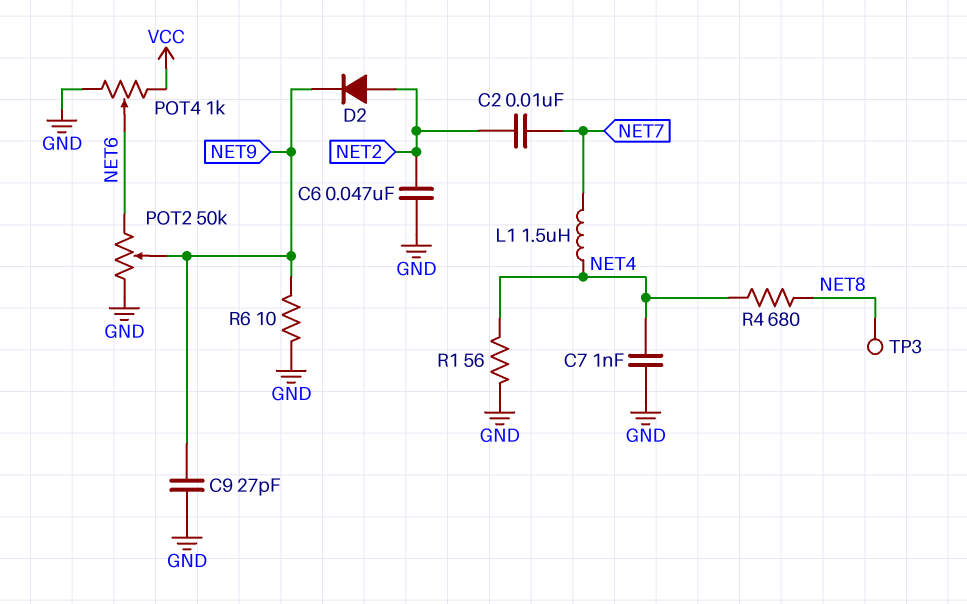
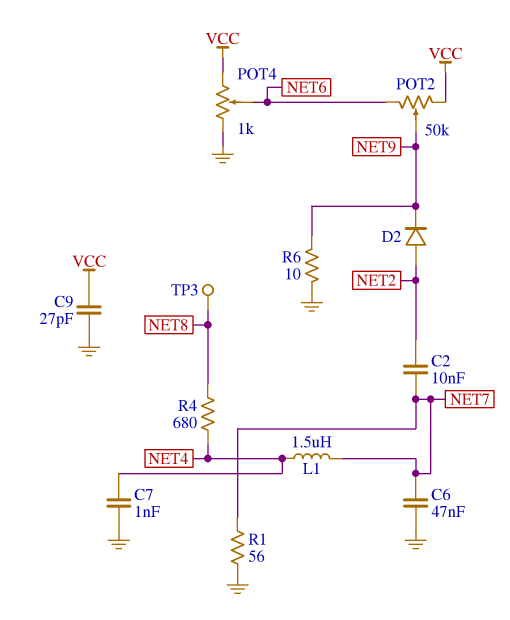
C6: 47nF (GND, NET2) -> 47nF (GND, NET7)
C9: 27pF (GND, NET9) -> 27pF (GND, VCC)
POT2: 50k (GND, NET6, wiper NET9) -> 50k (NET6, VCC, wiper NET9)
R1: 56 (GND, NET4) -> 56 (GND, NET7)

